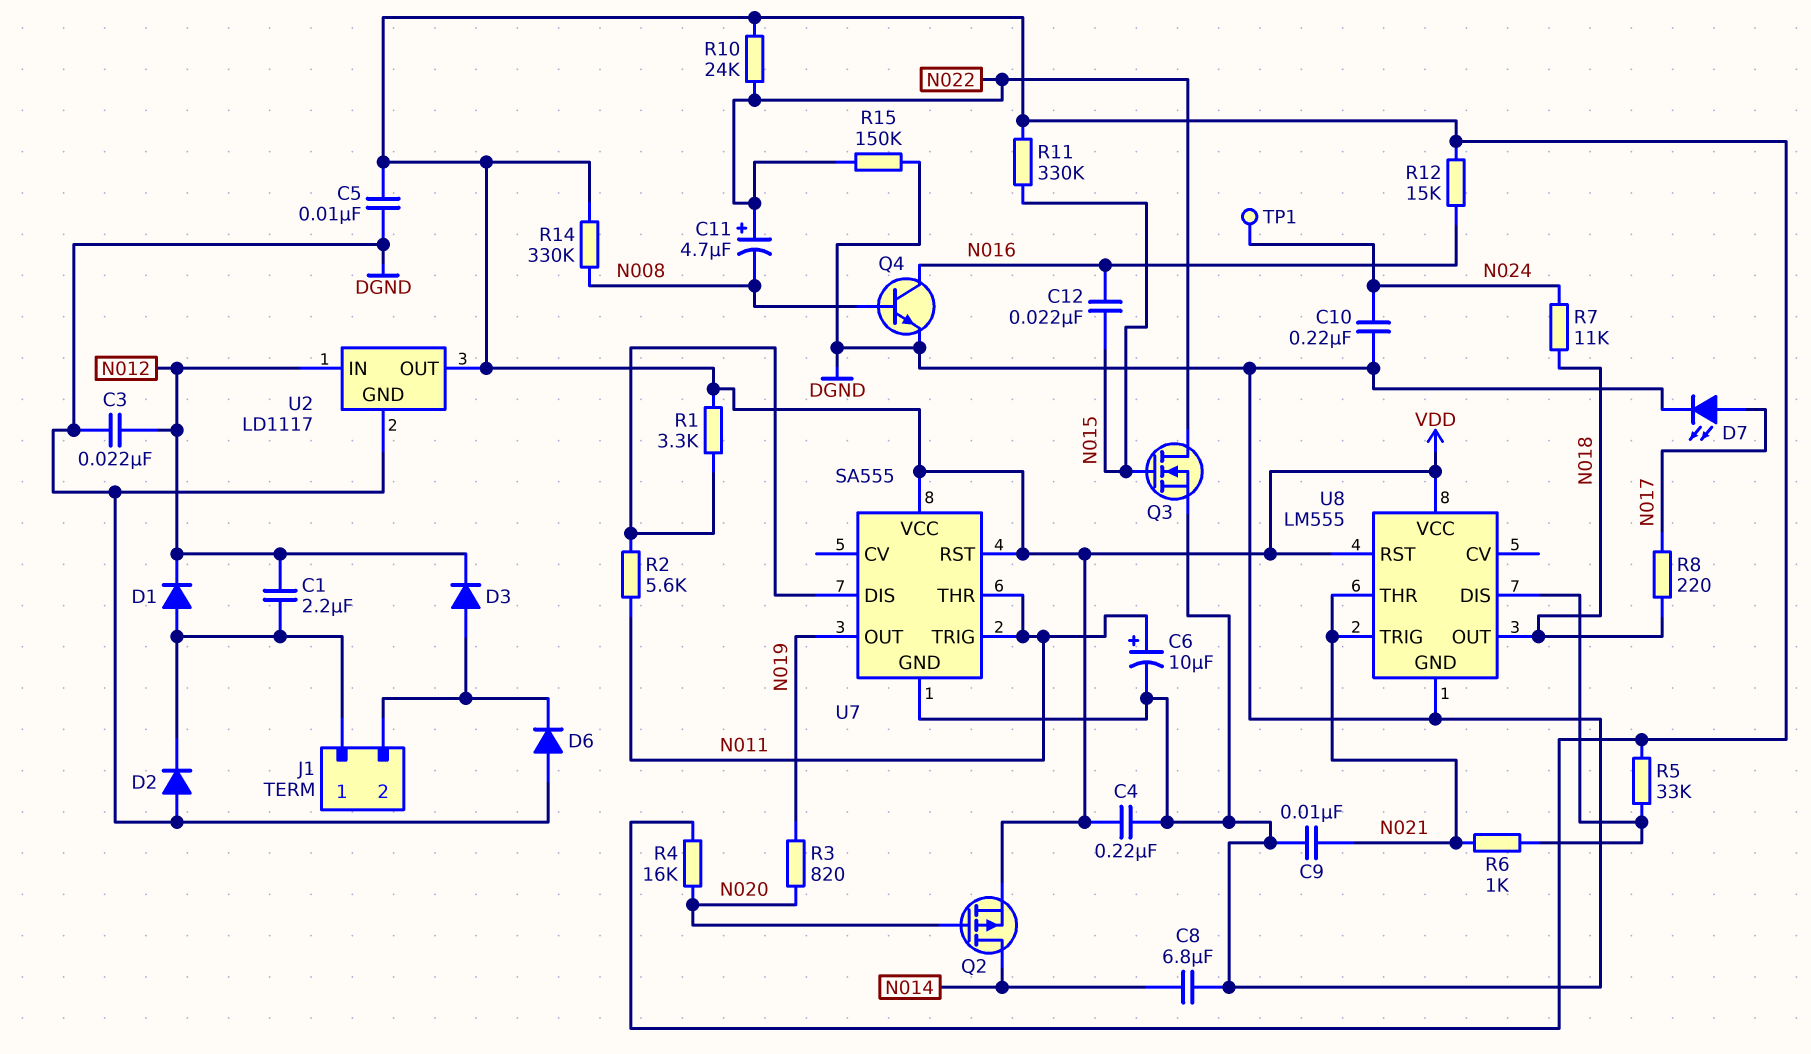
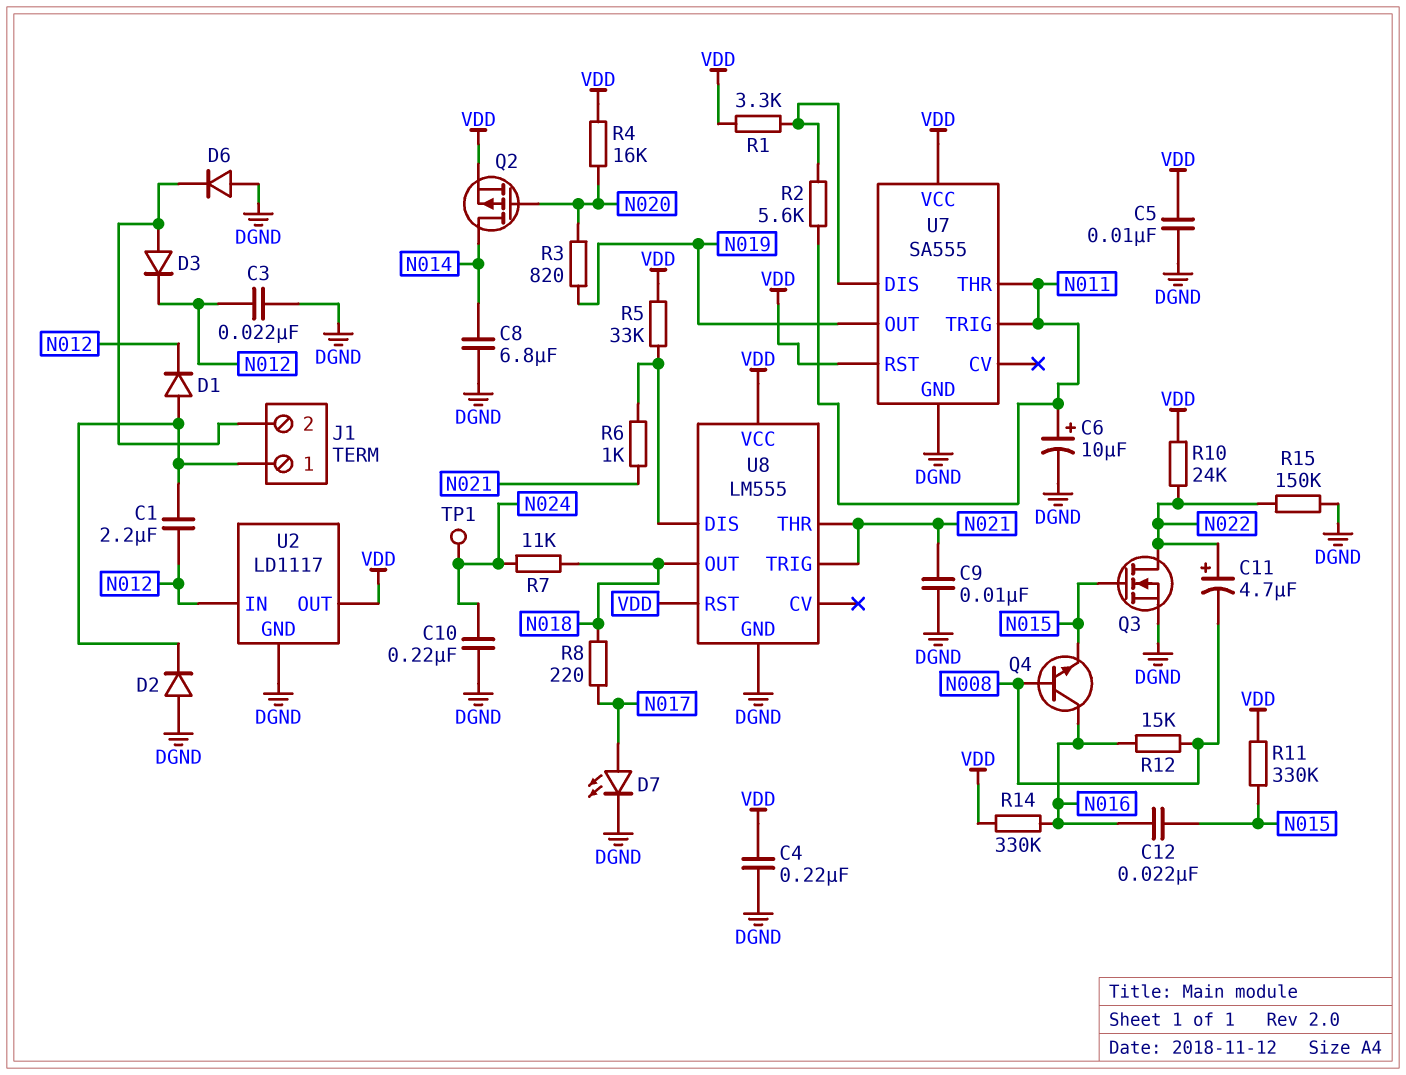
Q4: NPN (B N008, C N016, E DGND) -> NPN (B N008, C N016, E N015)
R12: 15k (N016, VDD) -> 15k (N008, N016)
R14: 330k (N008, VDD) -> 330k (N016, VDD)

